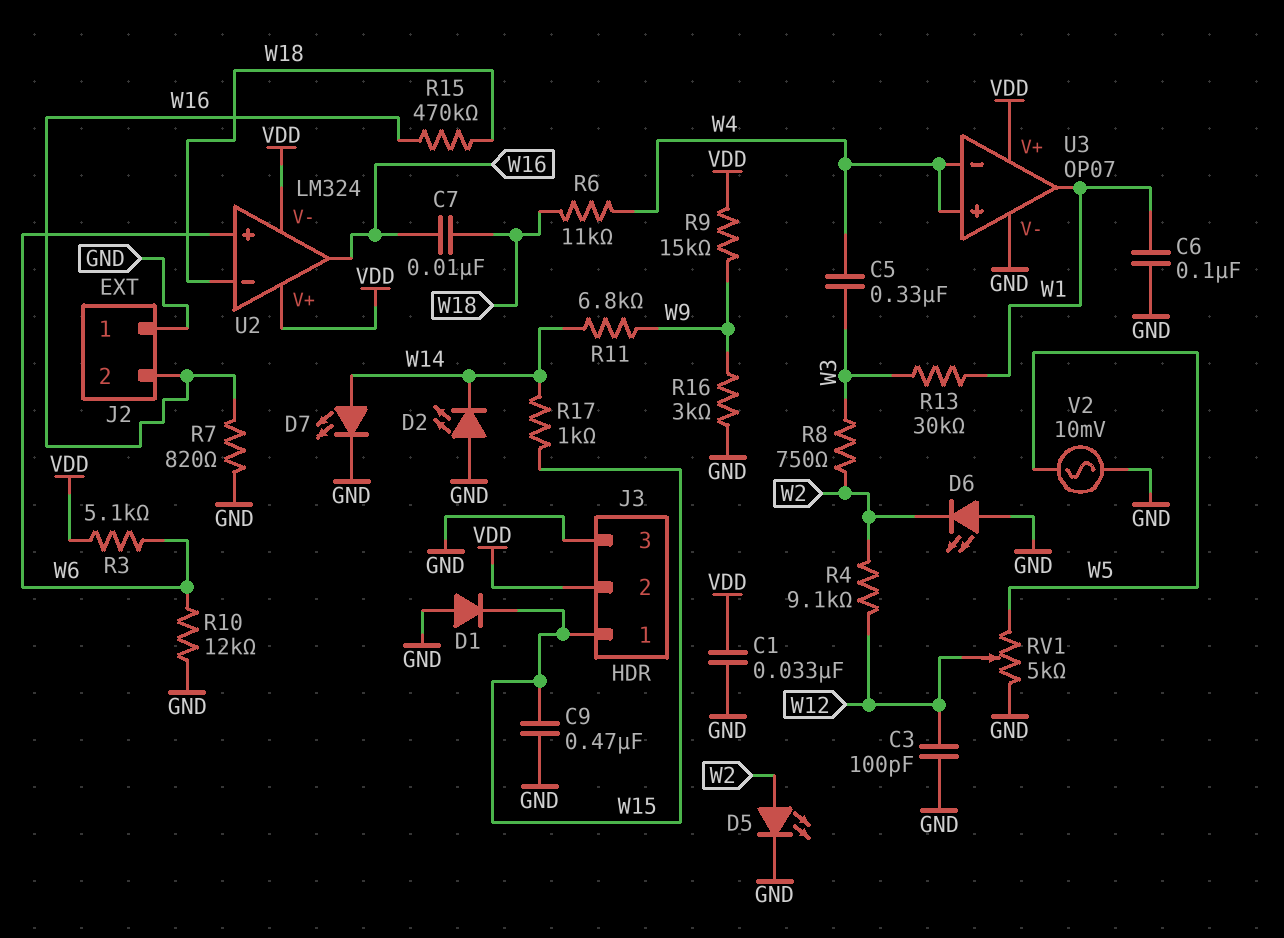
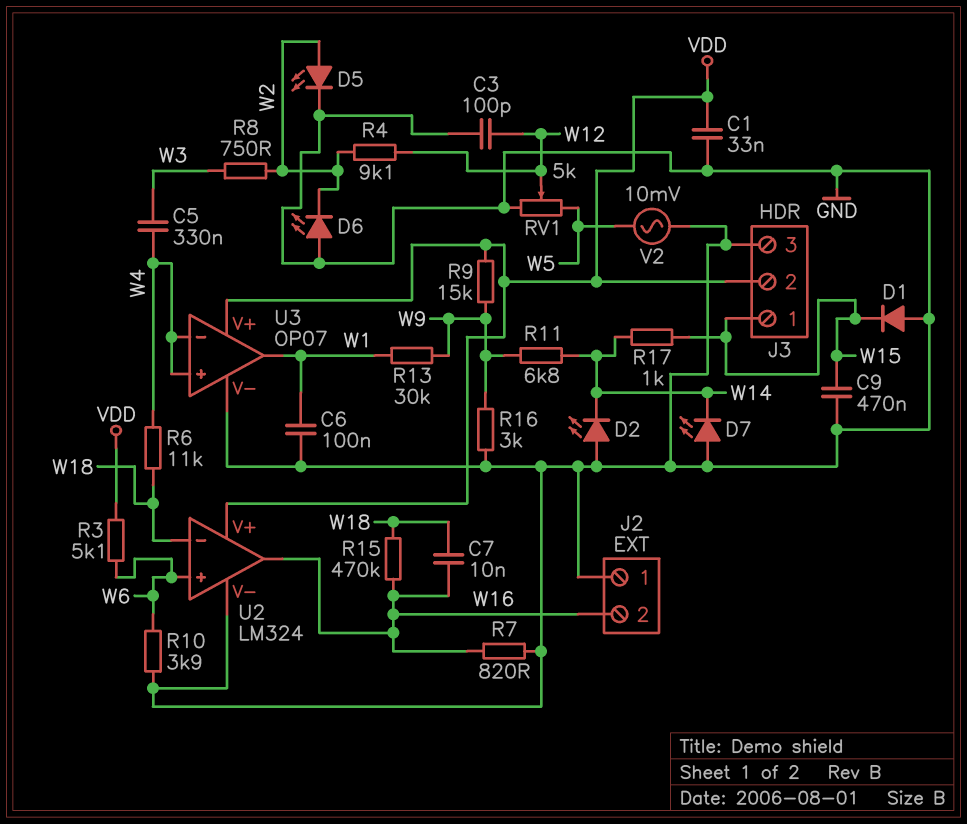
D7: LED (A W14, K GND) -> LED (A GND, K W14)
R10: 12k (GND, W6) -> 3.9k (GND, W6)
R13: 30k (W1, W3) -> 30k (W1, W9)
U2 pin V-: VDD -> GND

